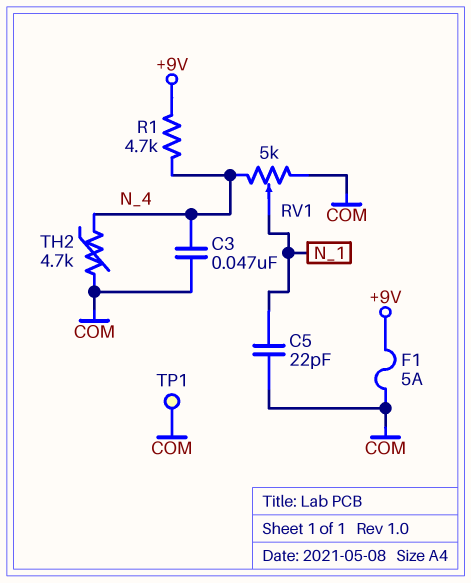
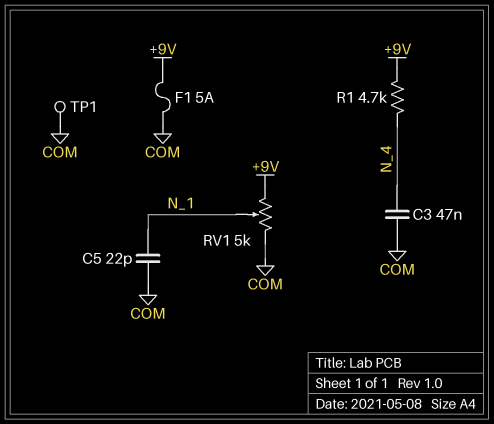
RV1: 5k (COM, N_4, wiper N_1) -> 5k (+9V, COM, wiper N_1)
TH2: 4.7k (COM, N_4) -> none

